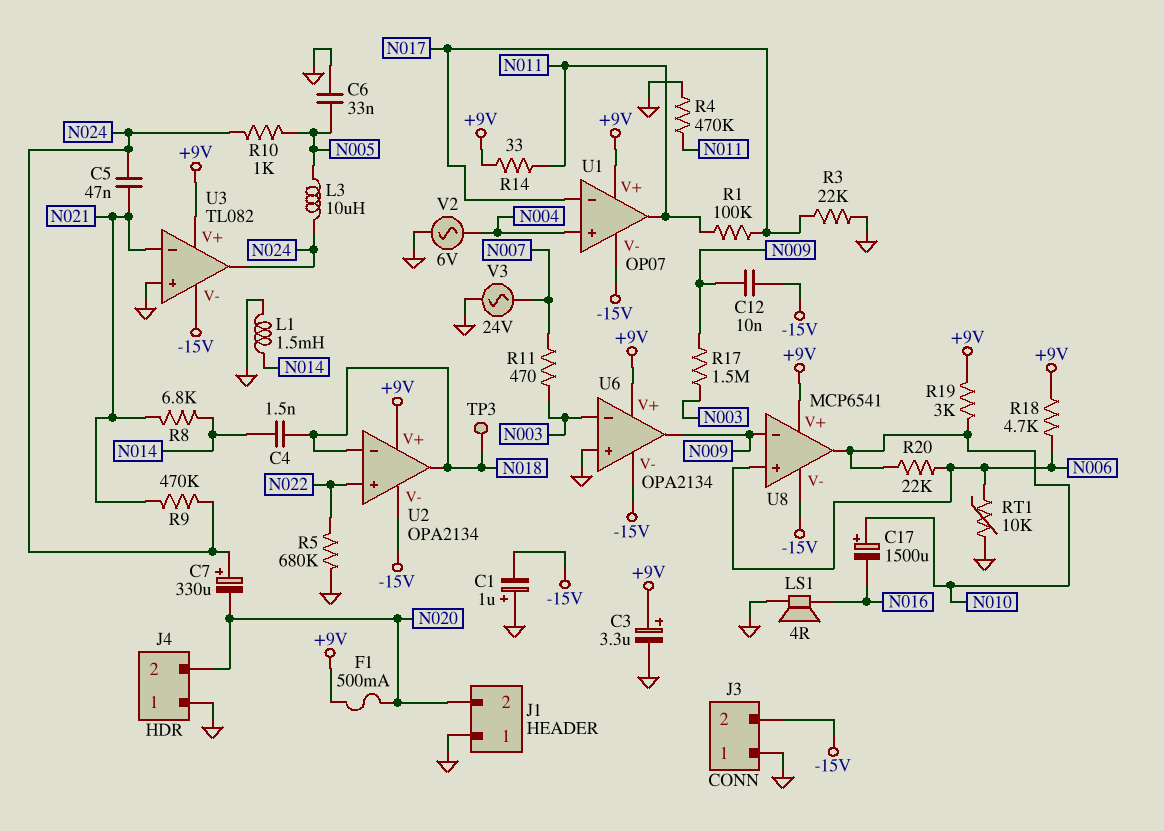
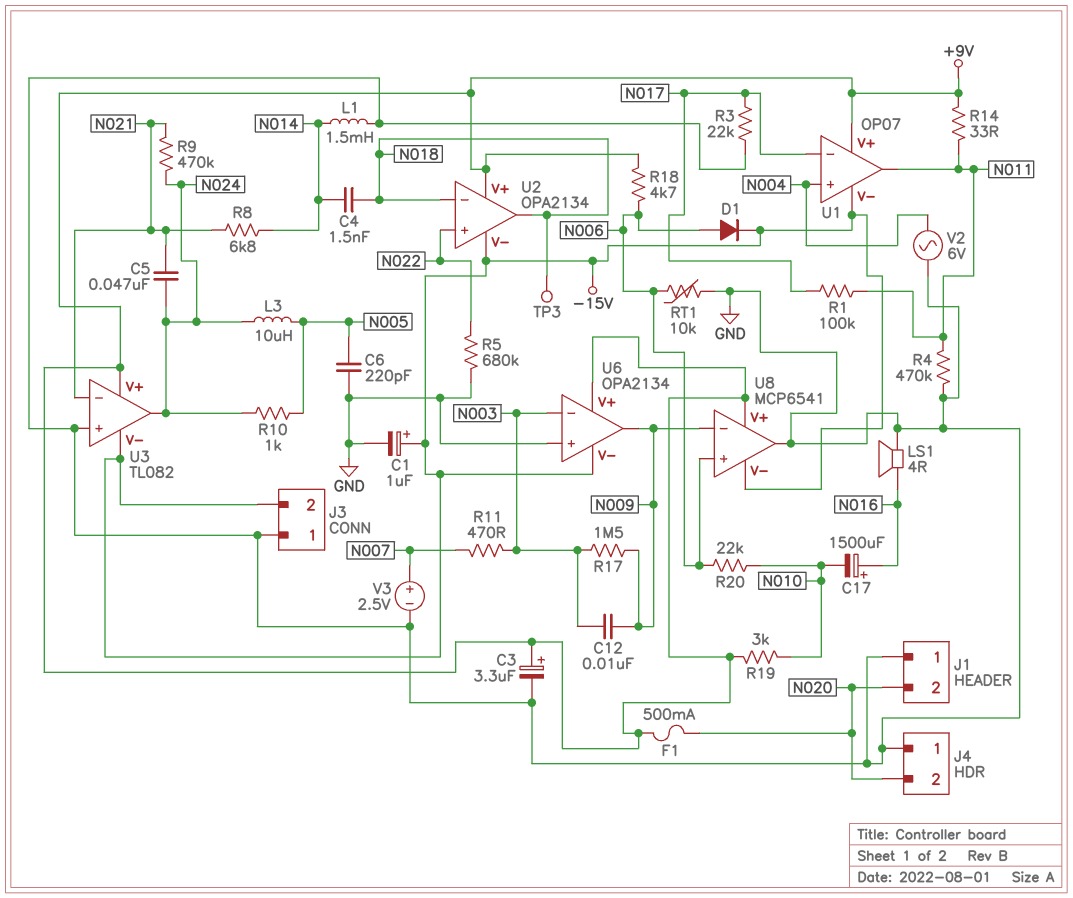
C1: 1uF (plus GND, minus -15V) -> 1uF (plus -15V, minus GND)
C6: 33nF (GND, N005) -> 220pF (GND, N005)
C7: 330uF (plus N024, minus N020) -> none
C12: 10nF (-15V, N009) -> 10nF (N003, N009)
C17: 1500uF (plus N010, minus N016) -> 1500uF (plus N016, minus N010)
D1: none -> diode (A N006, K -15V)
U8 pin out: N010 -> GND
V3: AC 24V (GND, N007) -> 2.5V (plus N007, minus GND)

